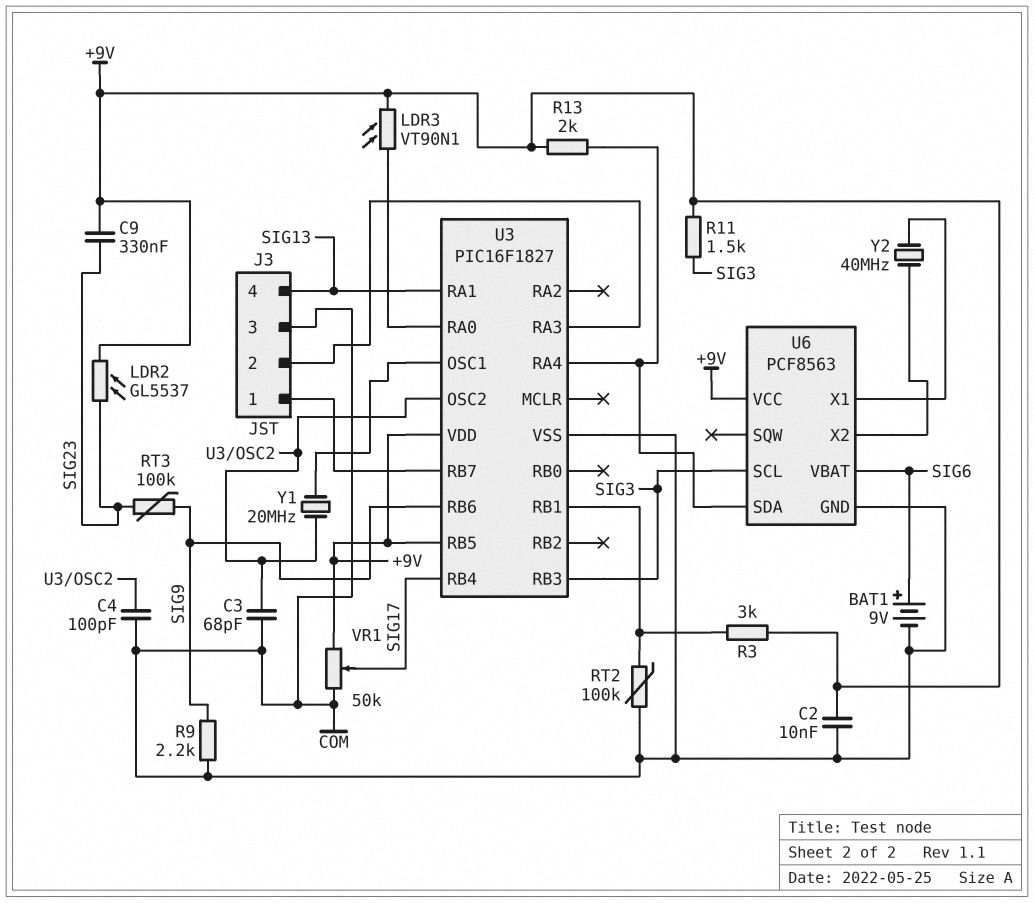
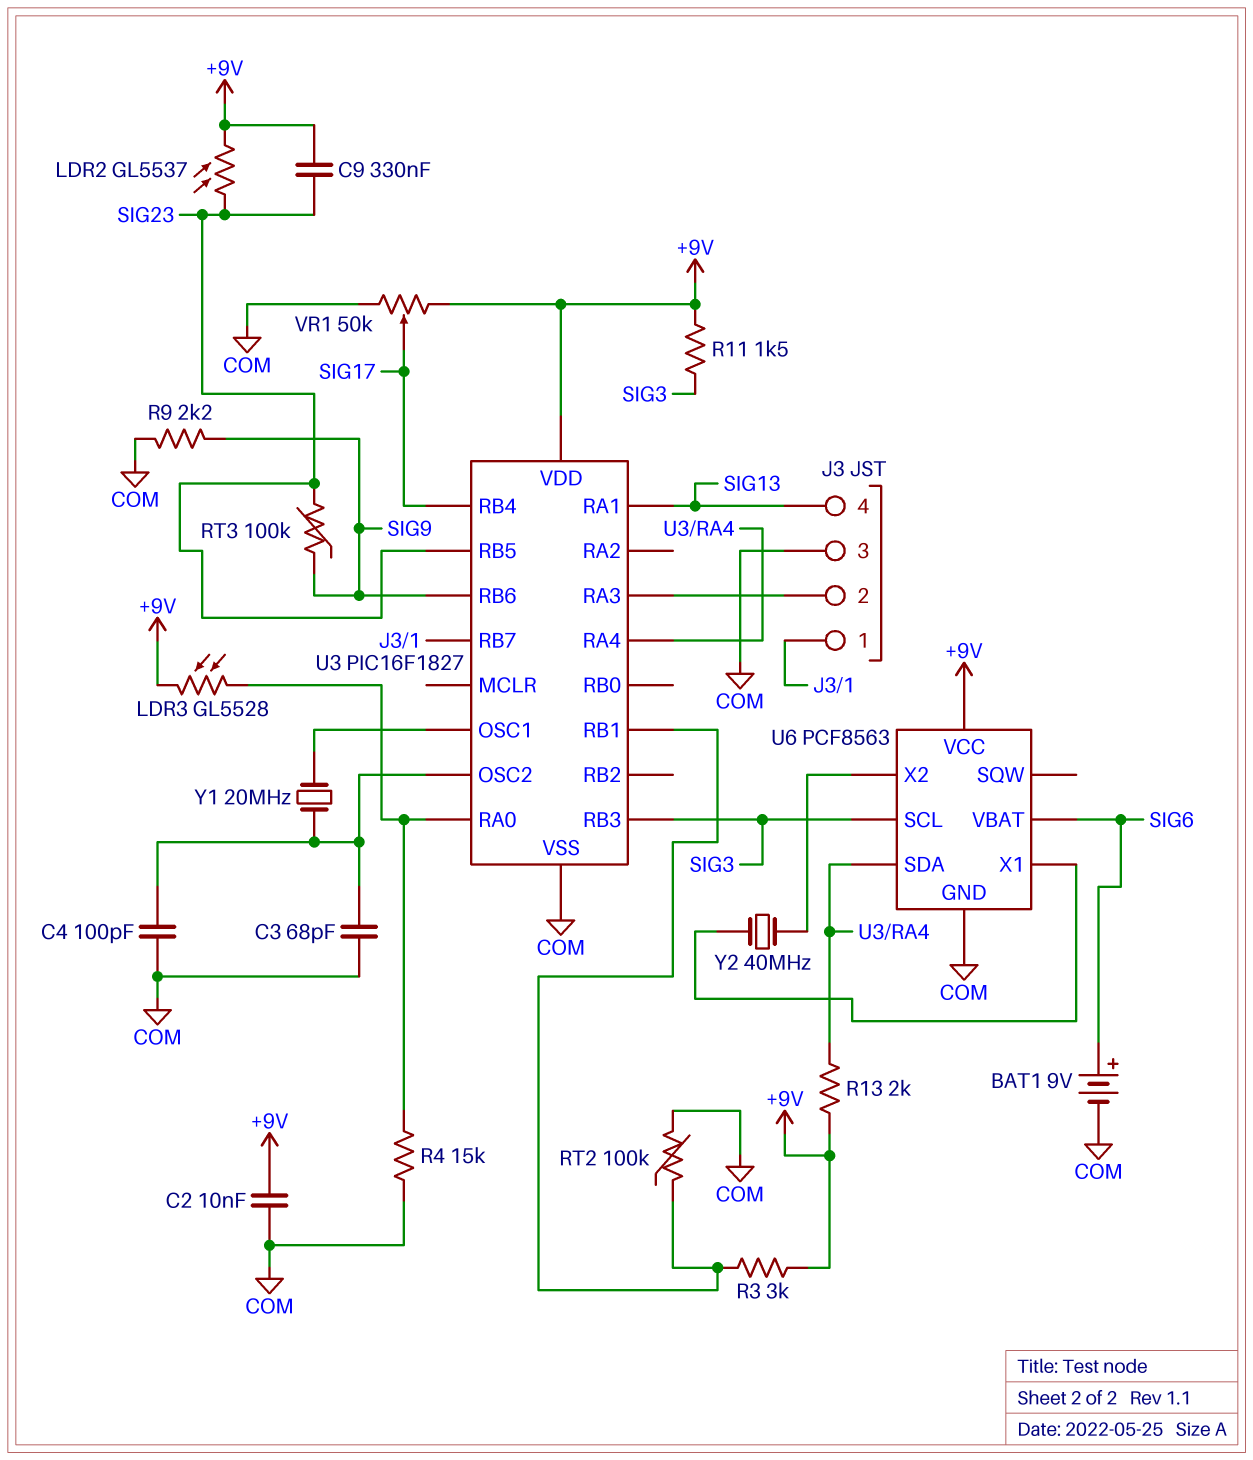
LDR3: VT90N1 (+9V, U3/RA0) -> GL5528 (+9V, U3/RA0)
R4: none -> 15k (COM, U3/RA0)
U3 pin RB5: +9V -> SIG23

